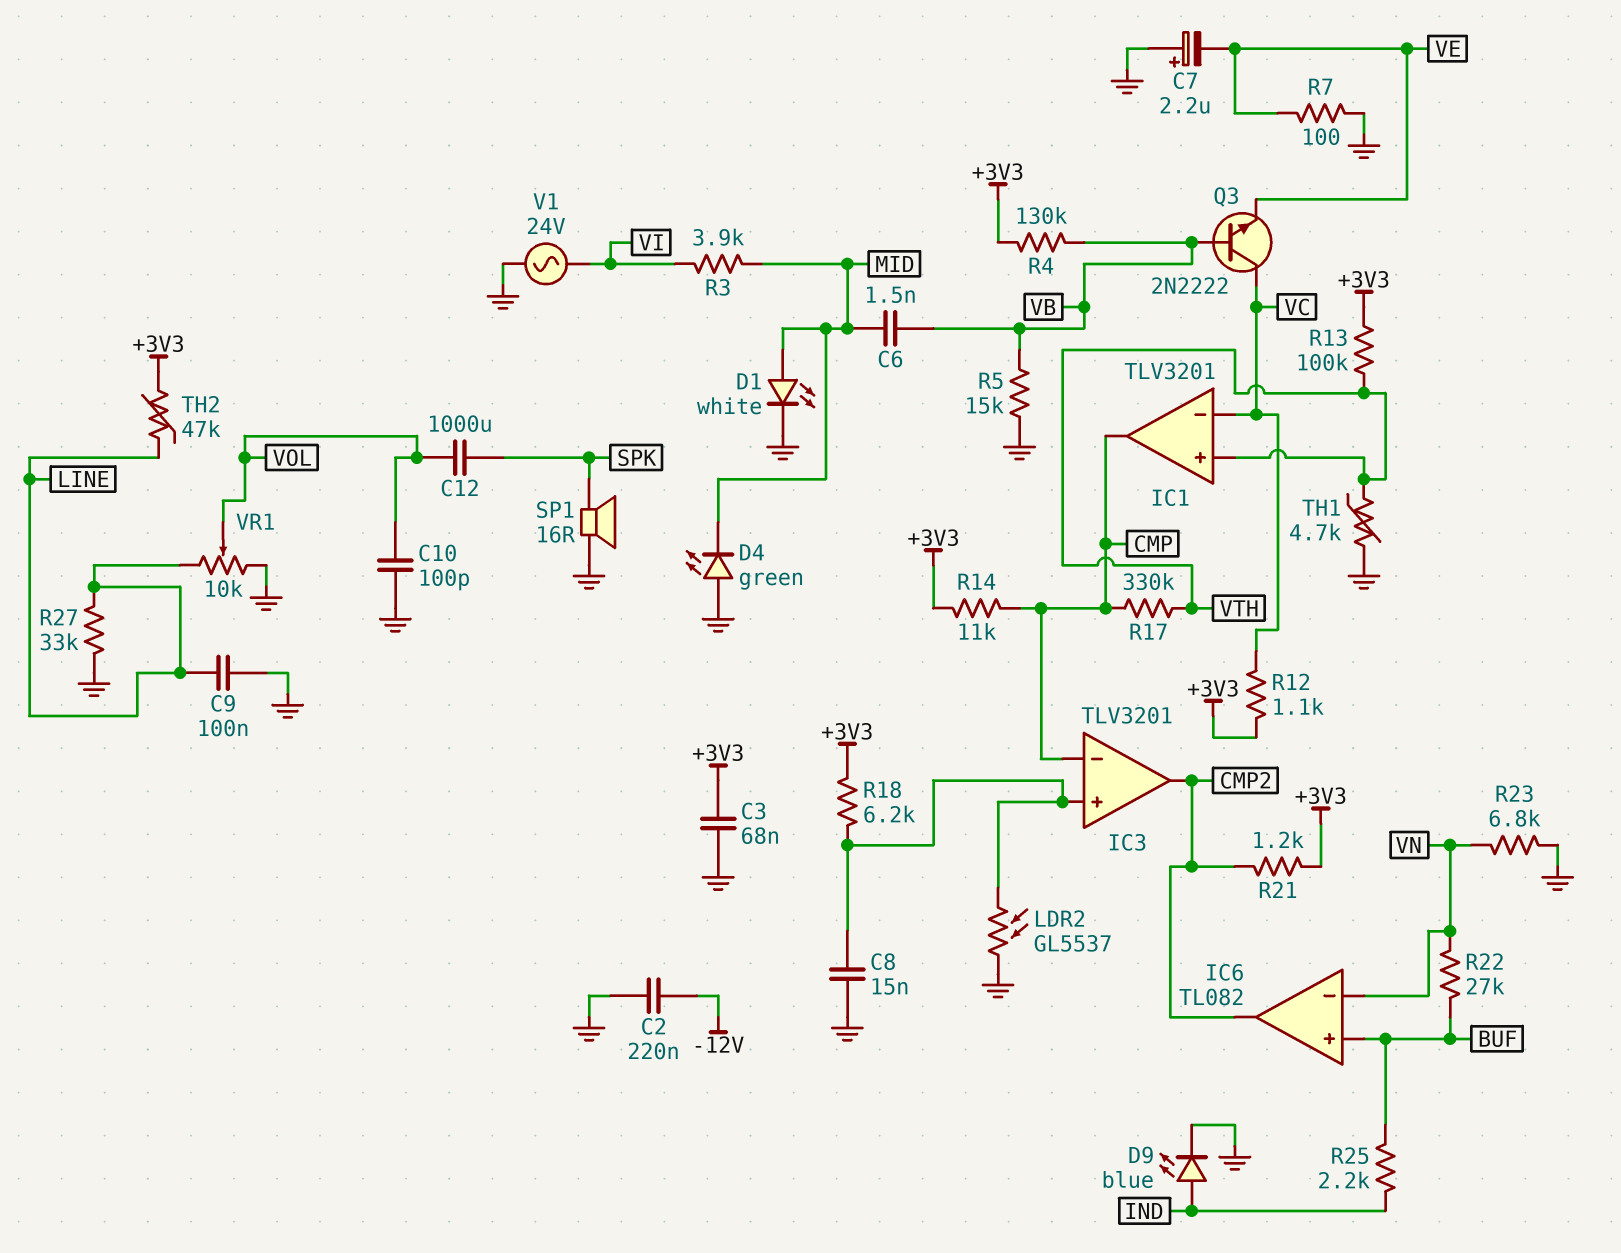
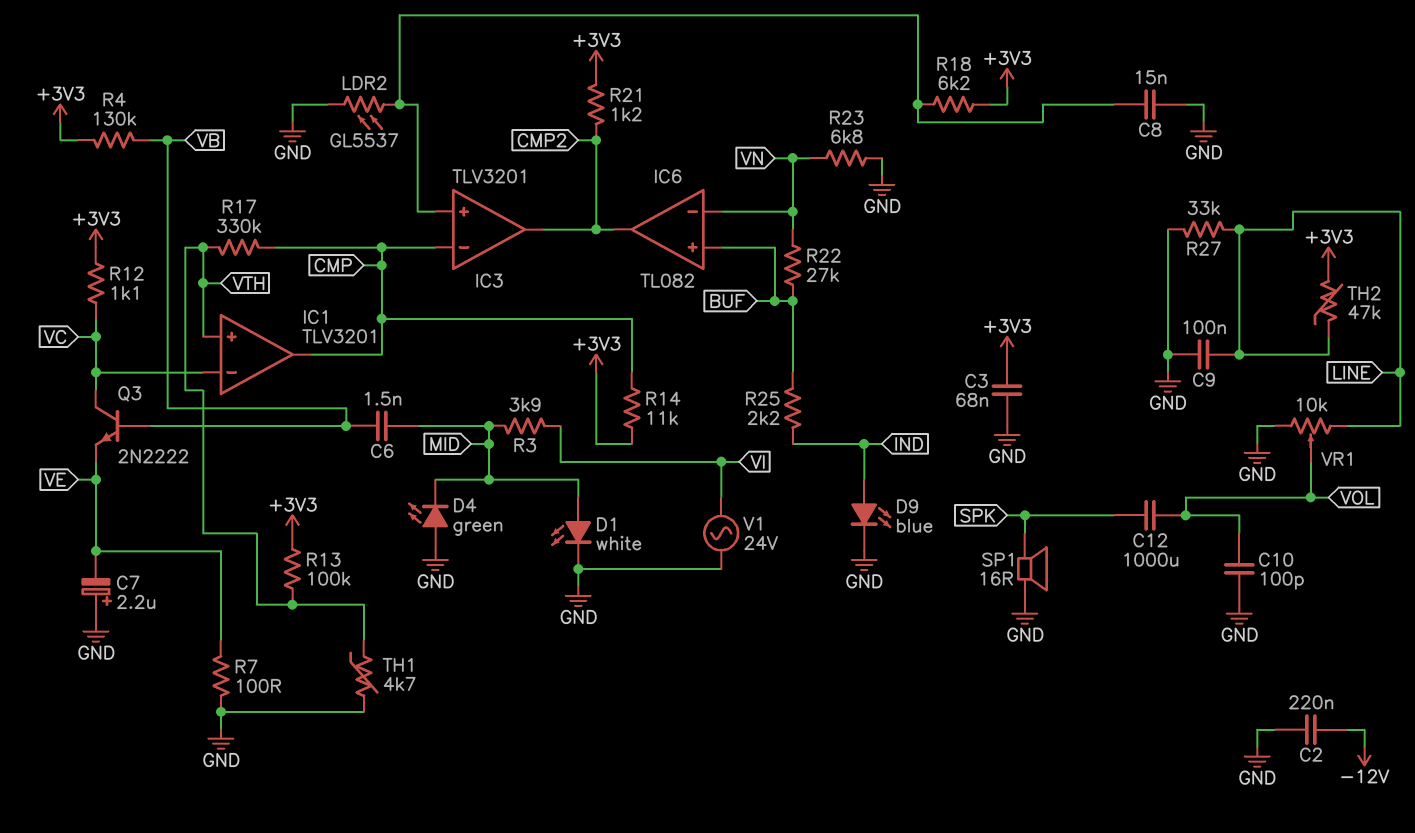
R5: 15k (GND, VB) -> none

